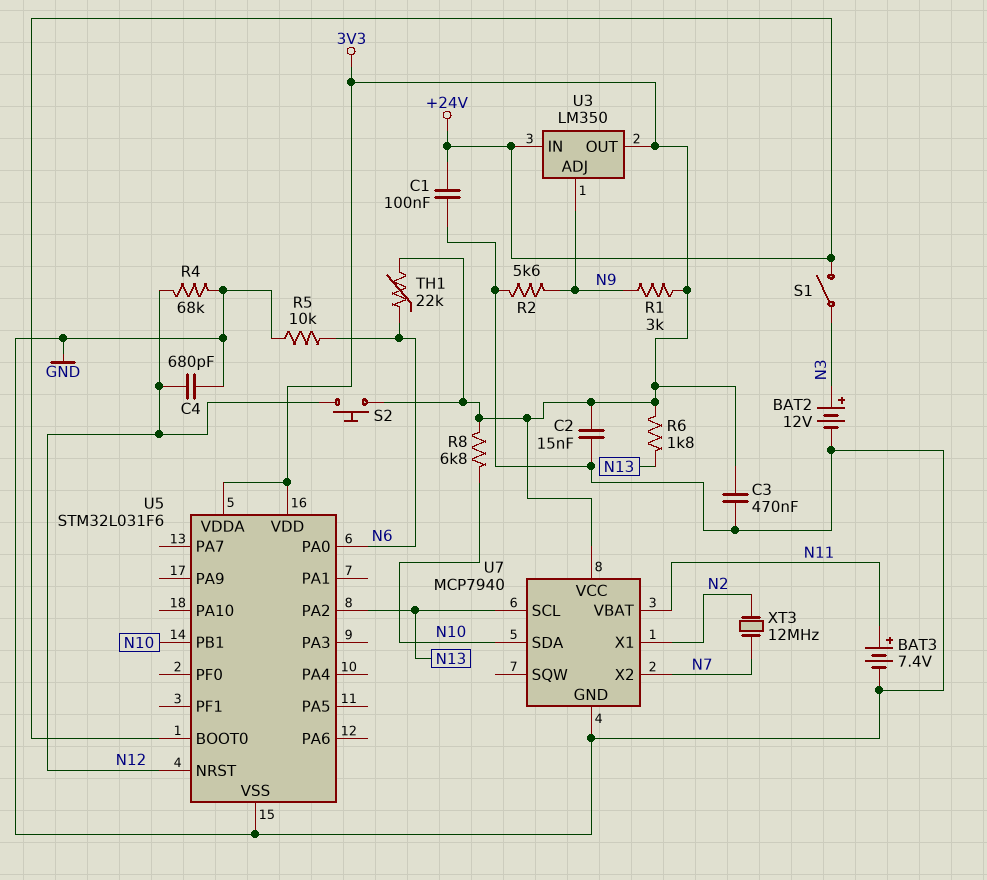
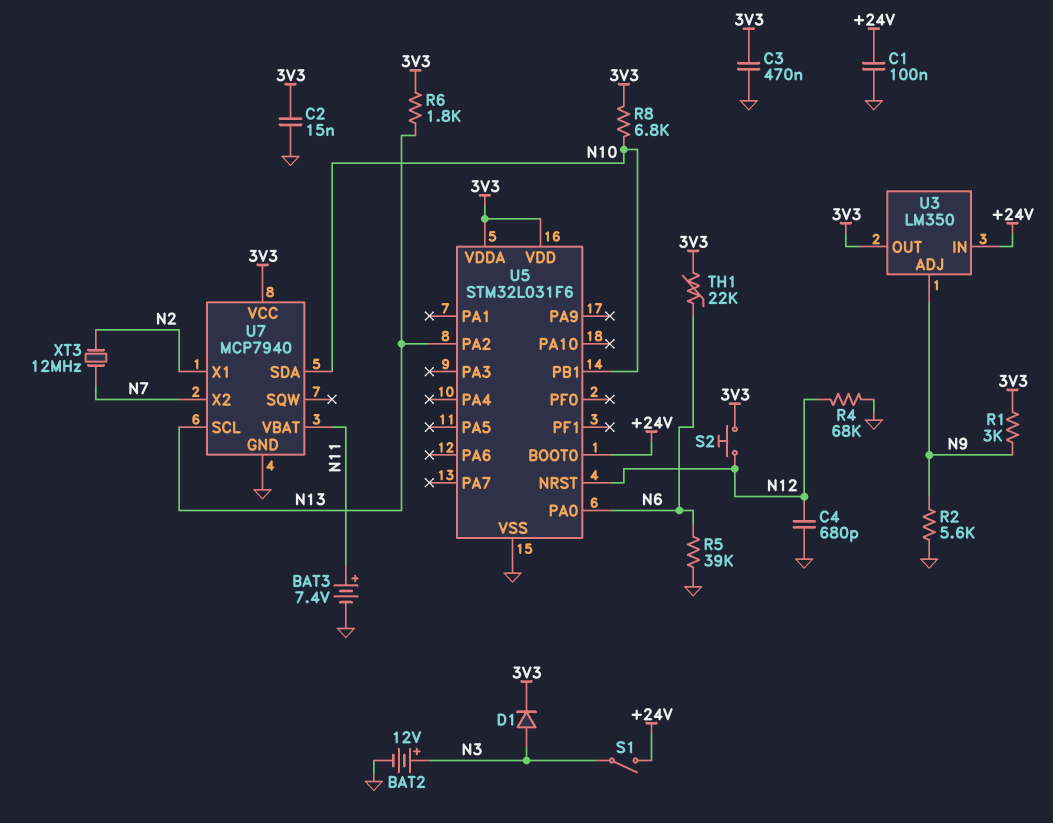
D1: none -> diode (A N3, K 3V3)
R5: 10k (GND, N6) -> 39k (GND, N6)

